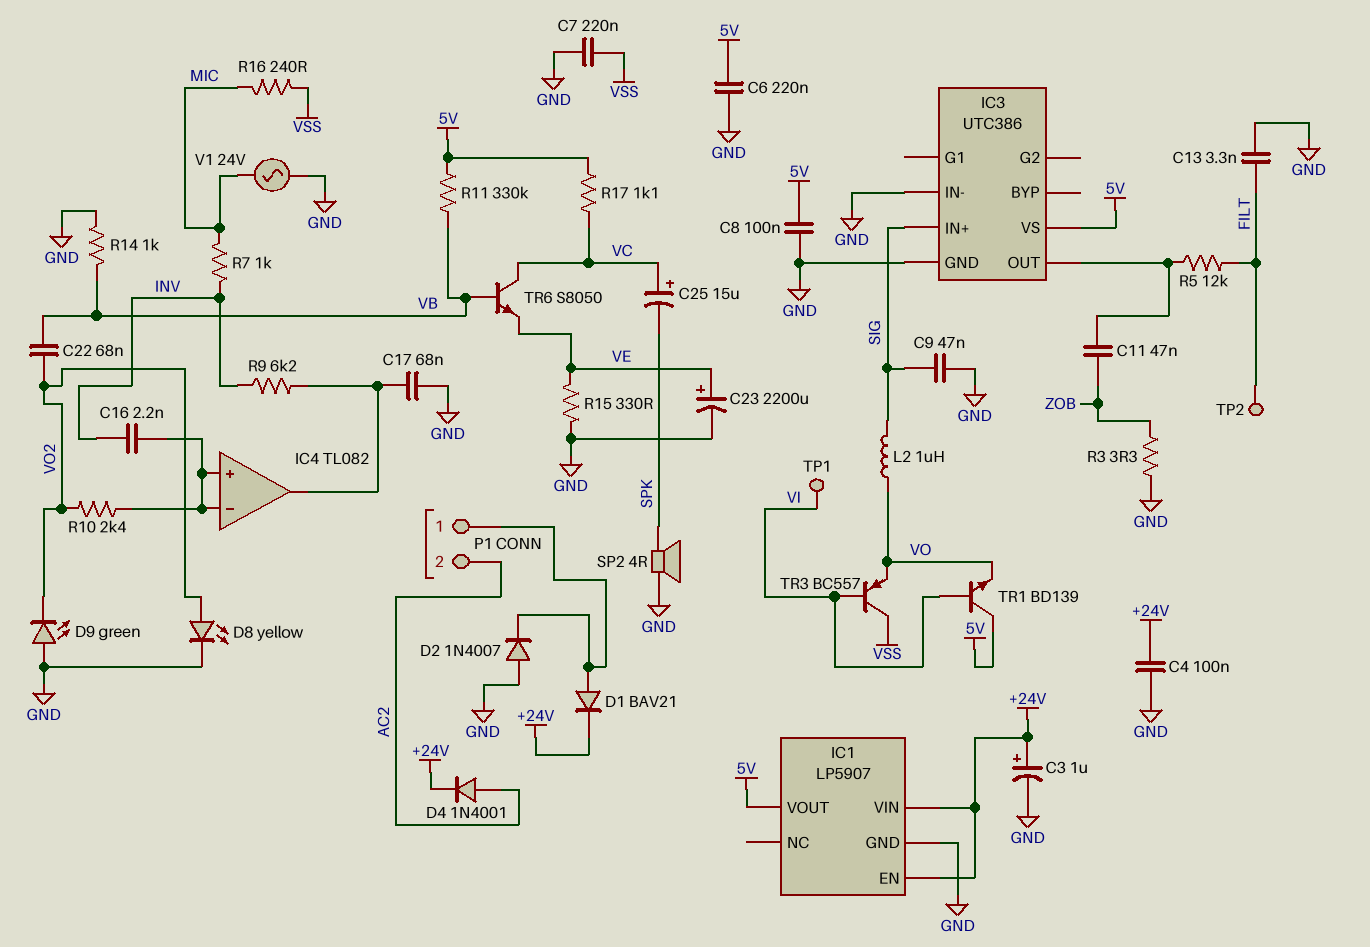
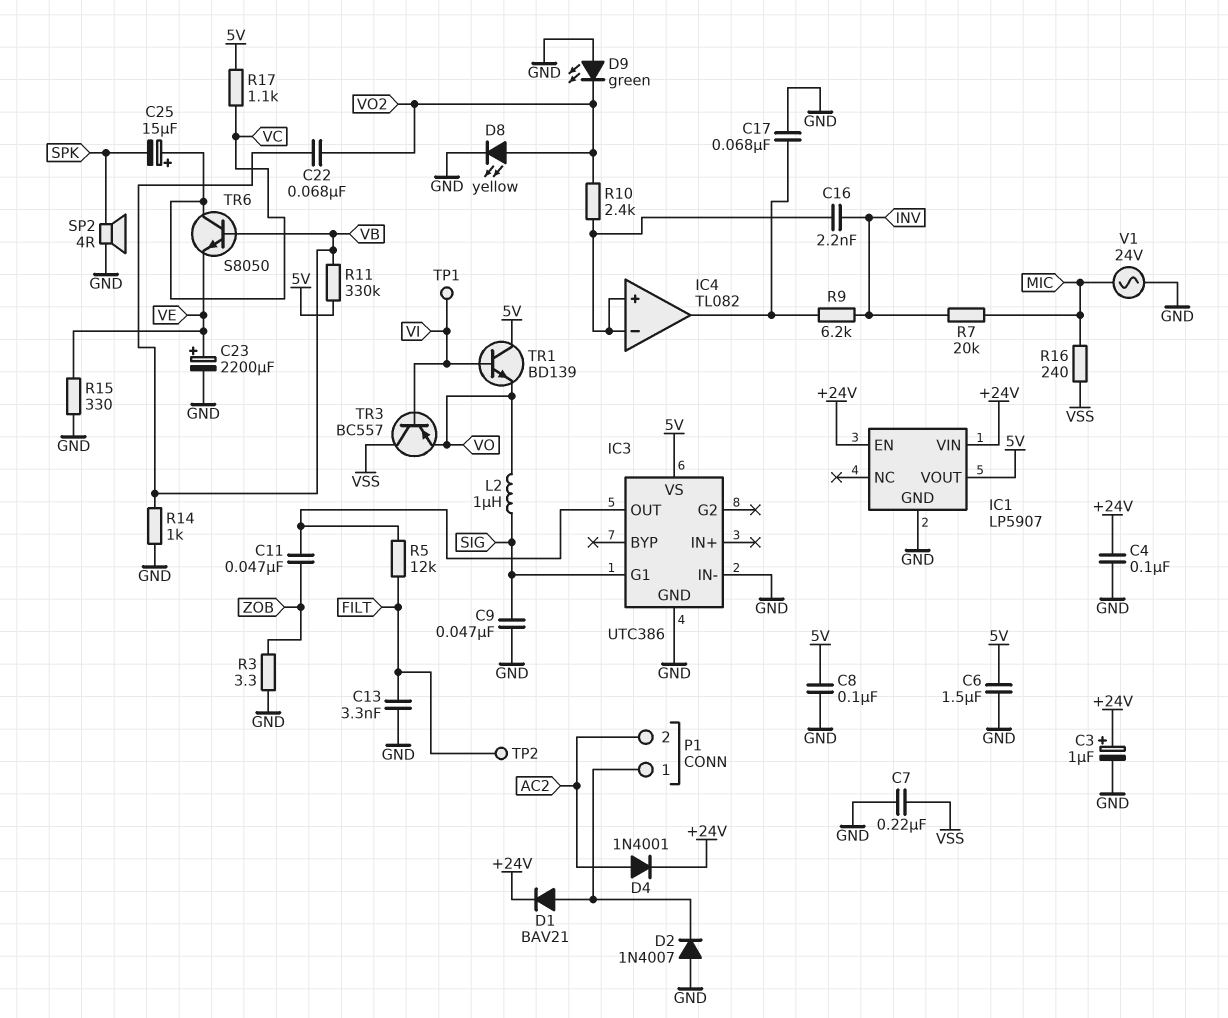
C6: 220nF (5V, GND) -> 1.5uF (5V, GND)
IC3 pin G1: none -> SIG
IC3 pin IN+: SIG -> none
R7: 1k (INV, MIC) -> 20k (INV, MIC)

